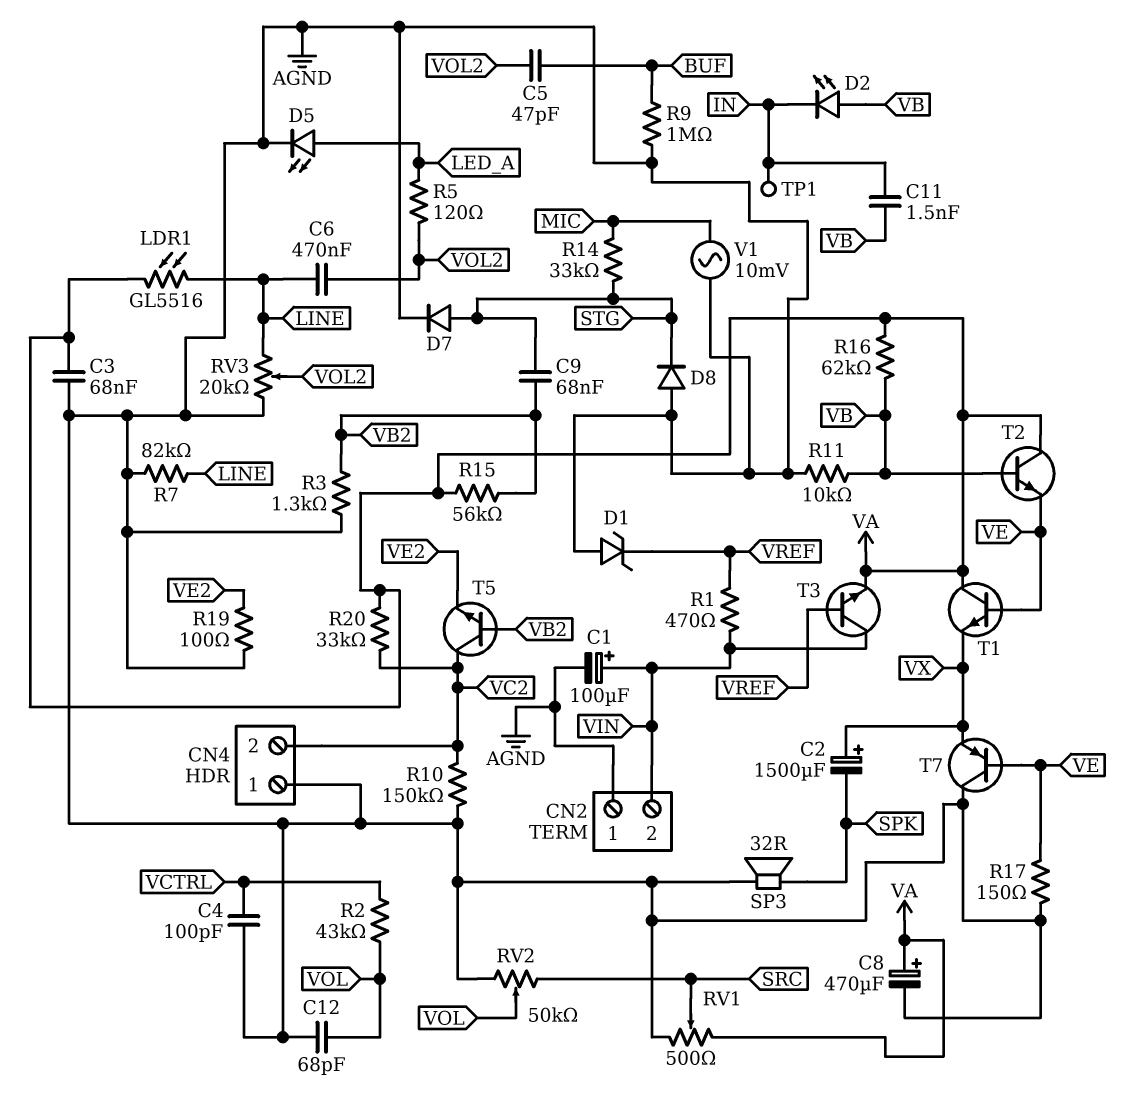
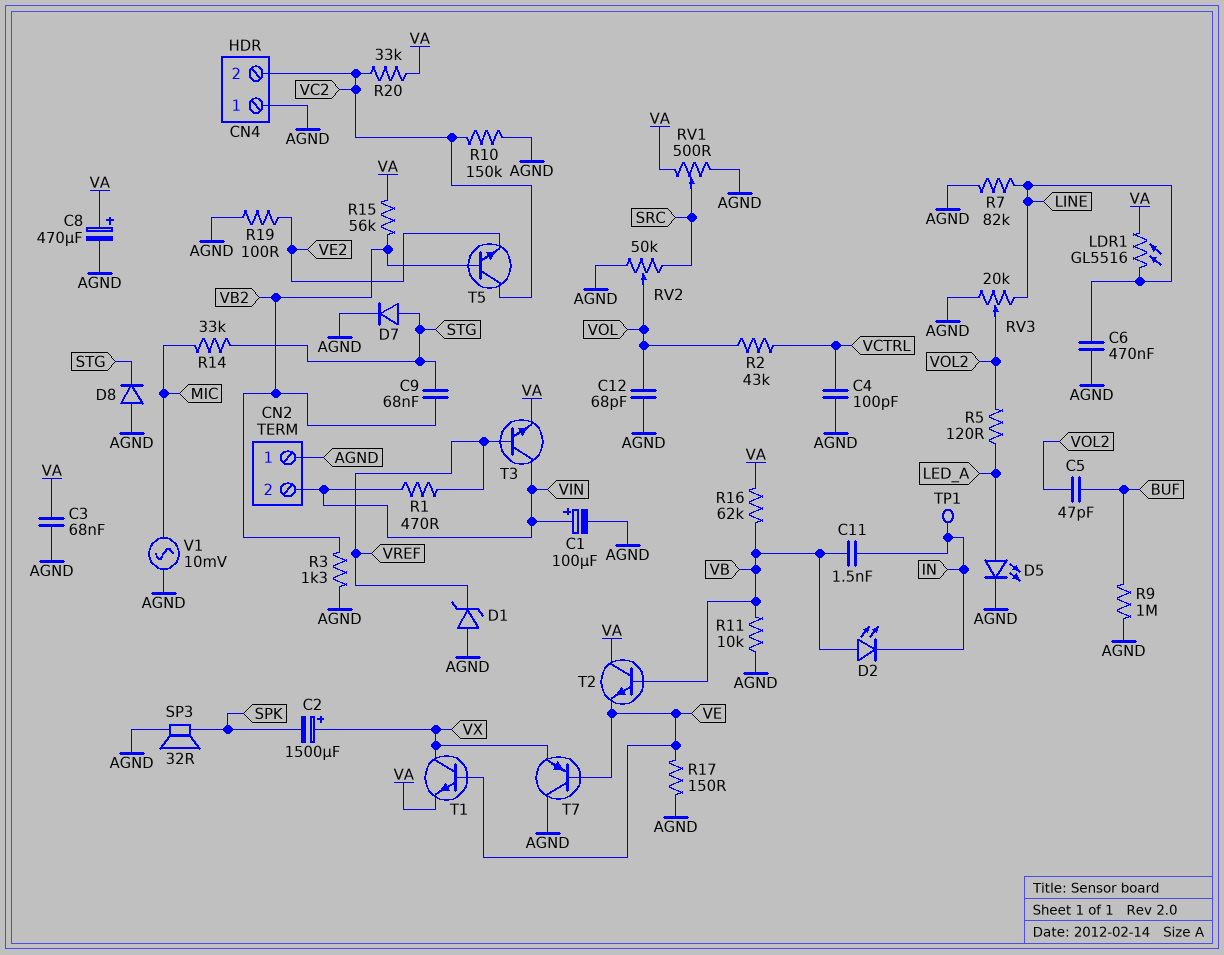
C6: 470nF (LINE, VOL2) -> 470nF (AGND, LINE)
T1: NPN (B VE, C VA, E VX) -> NPN (B VE, C VX, E VA)

